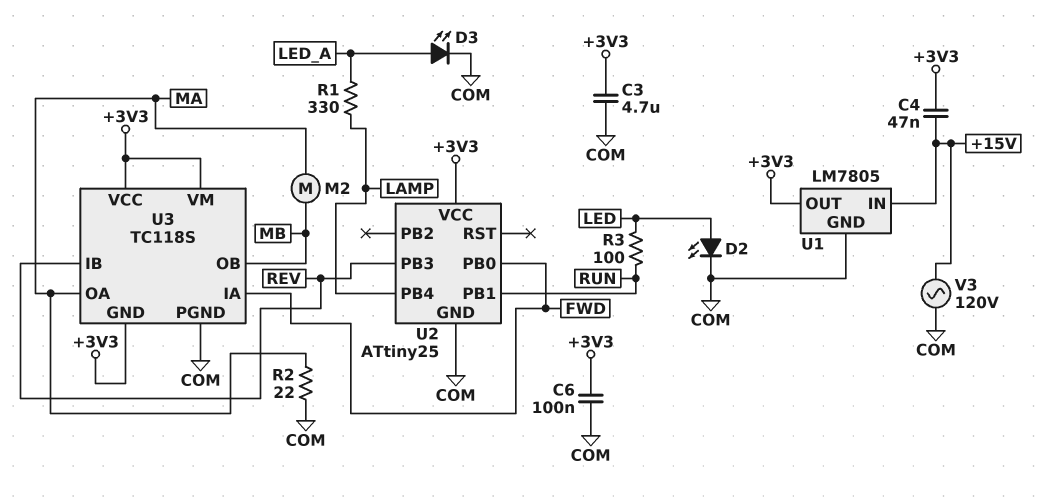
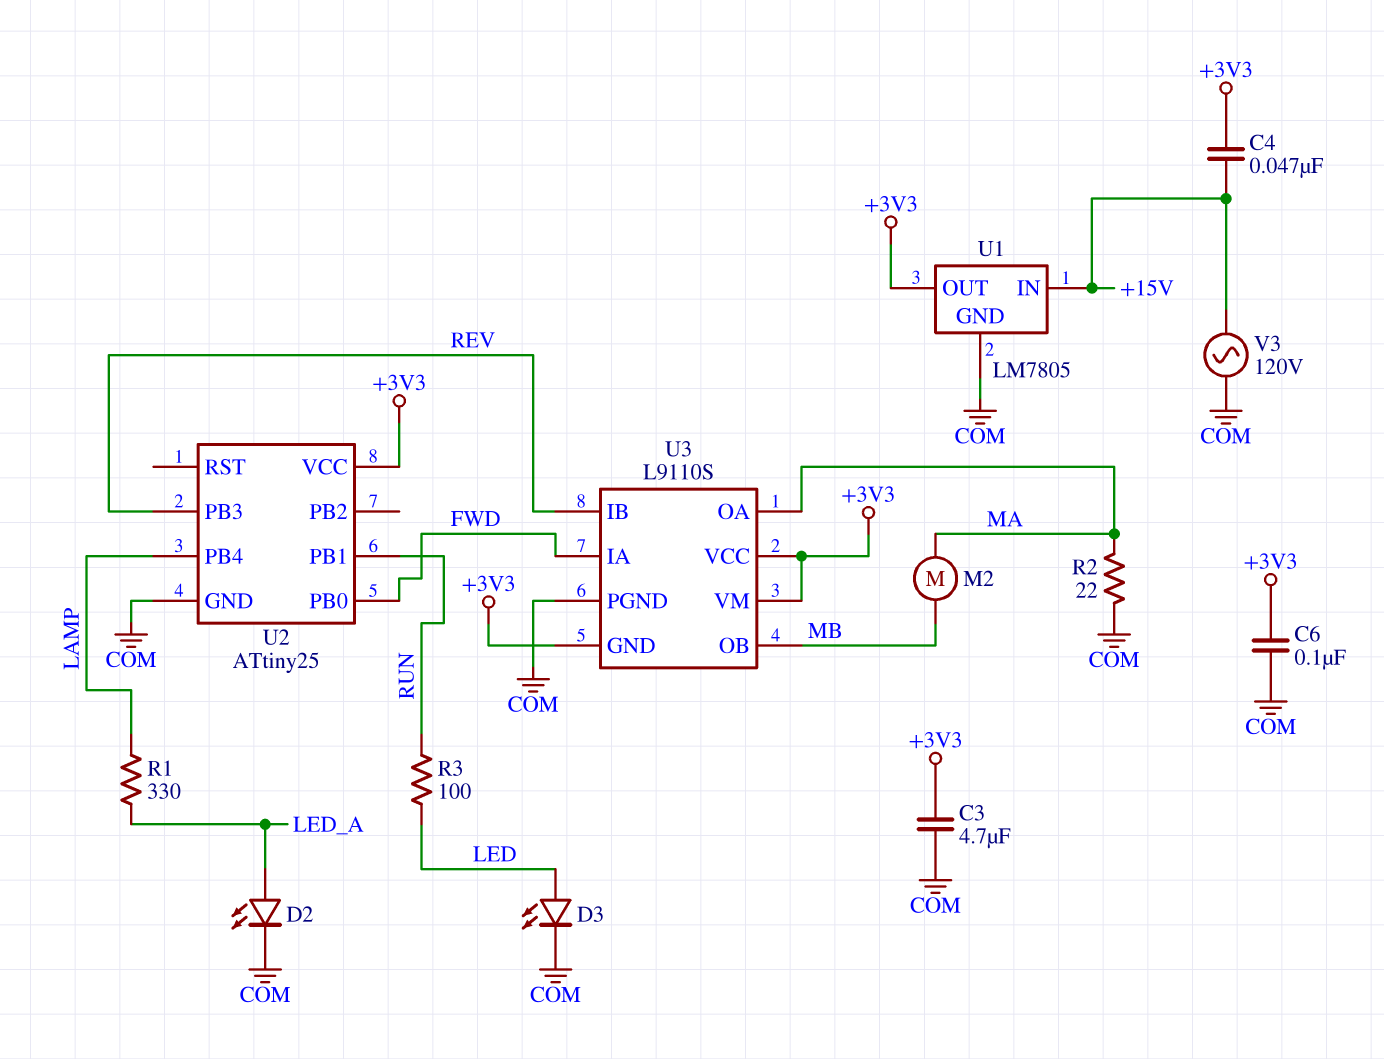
D2: LED (A LED, K COM) -> LED (A LED_A, K COM)
D3: LED (A LED_A, K COM) -> LED (A LED, K COM)
U3: TC118S -> L9110S

